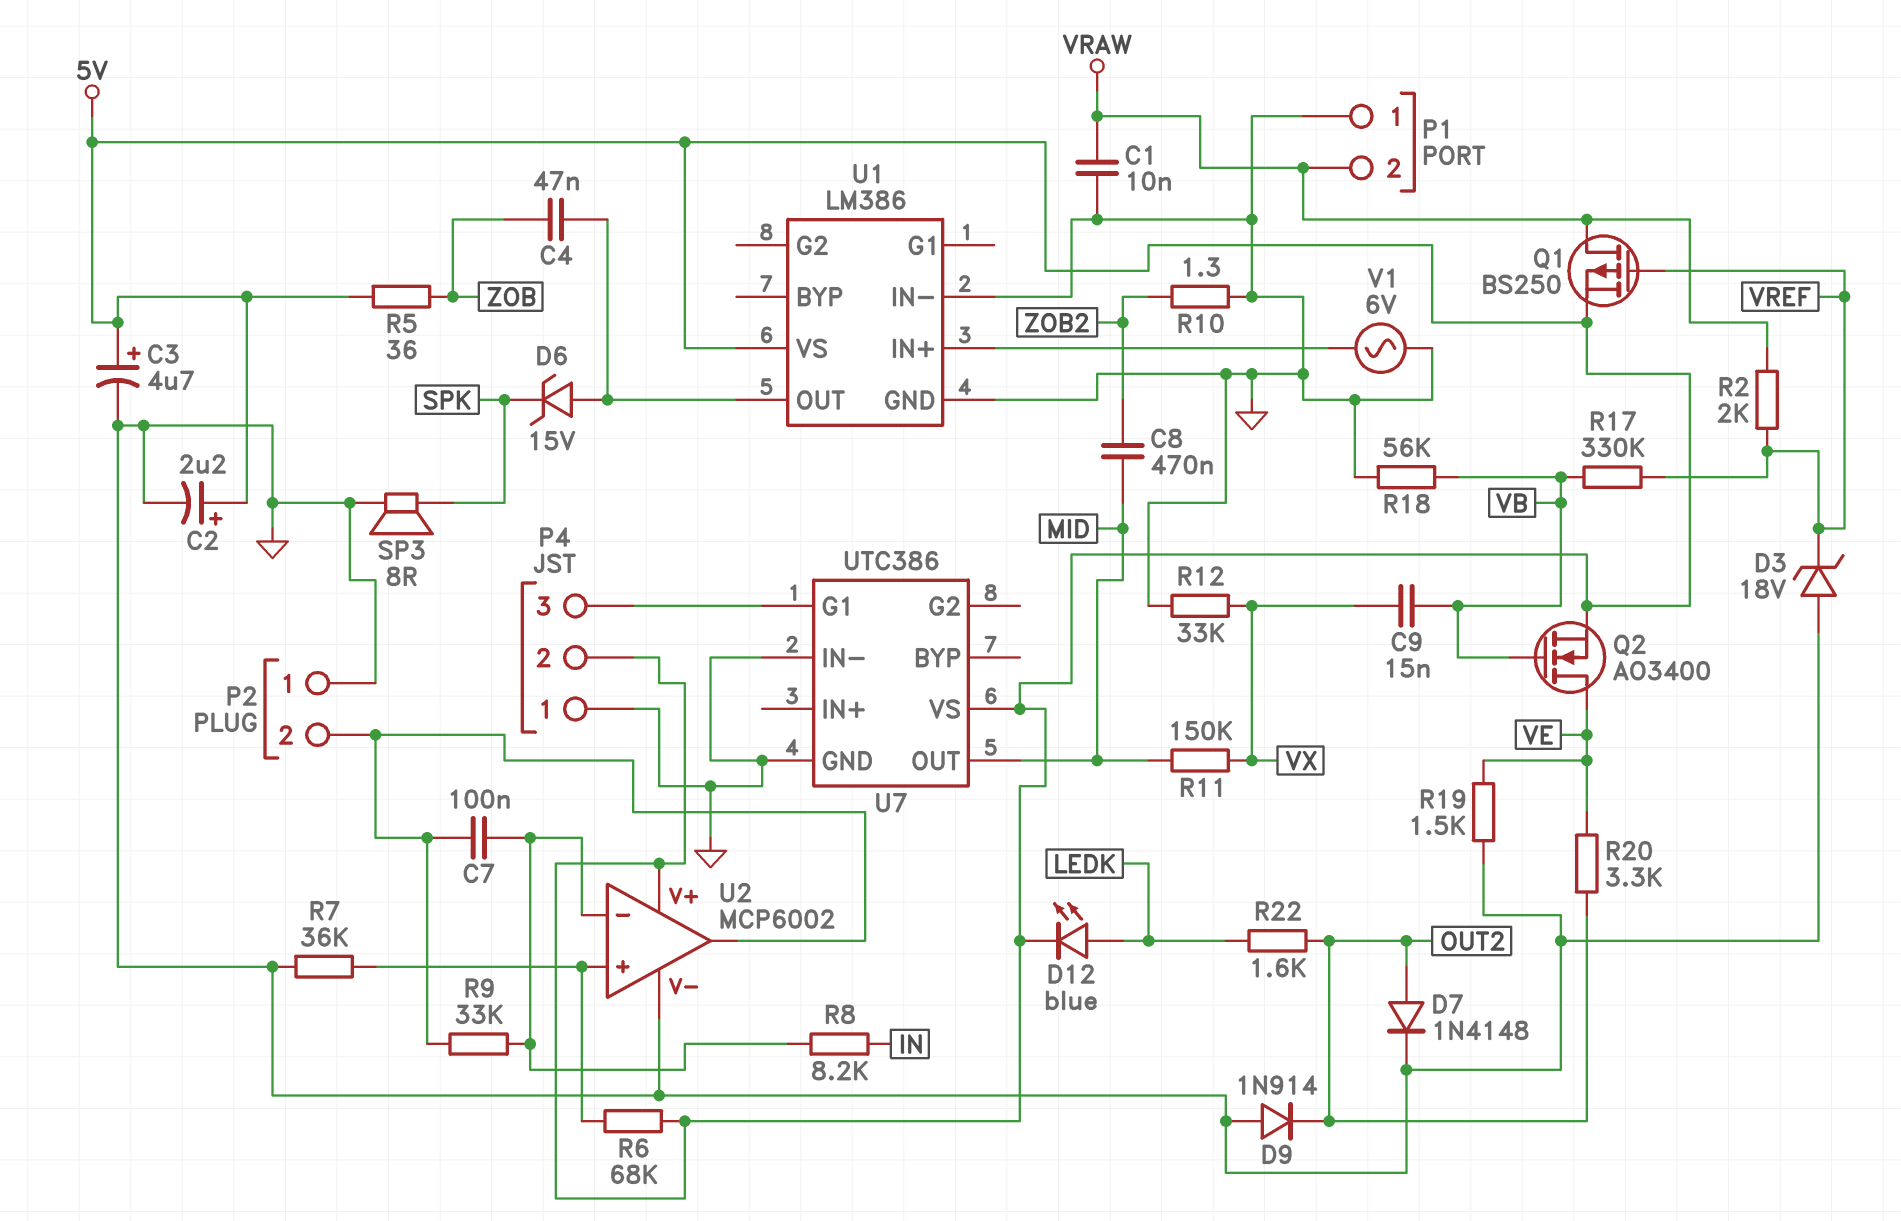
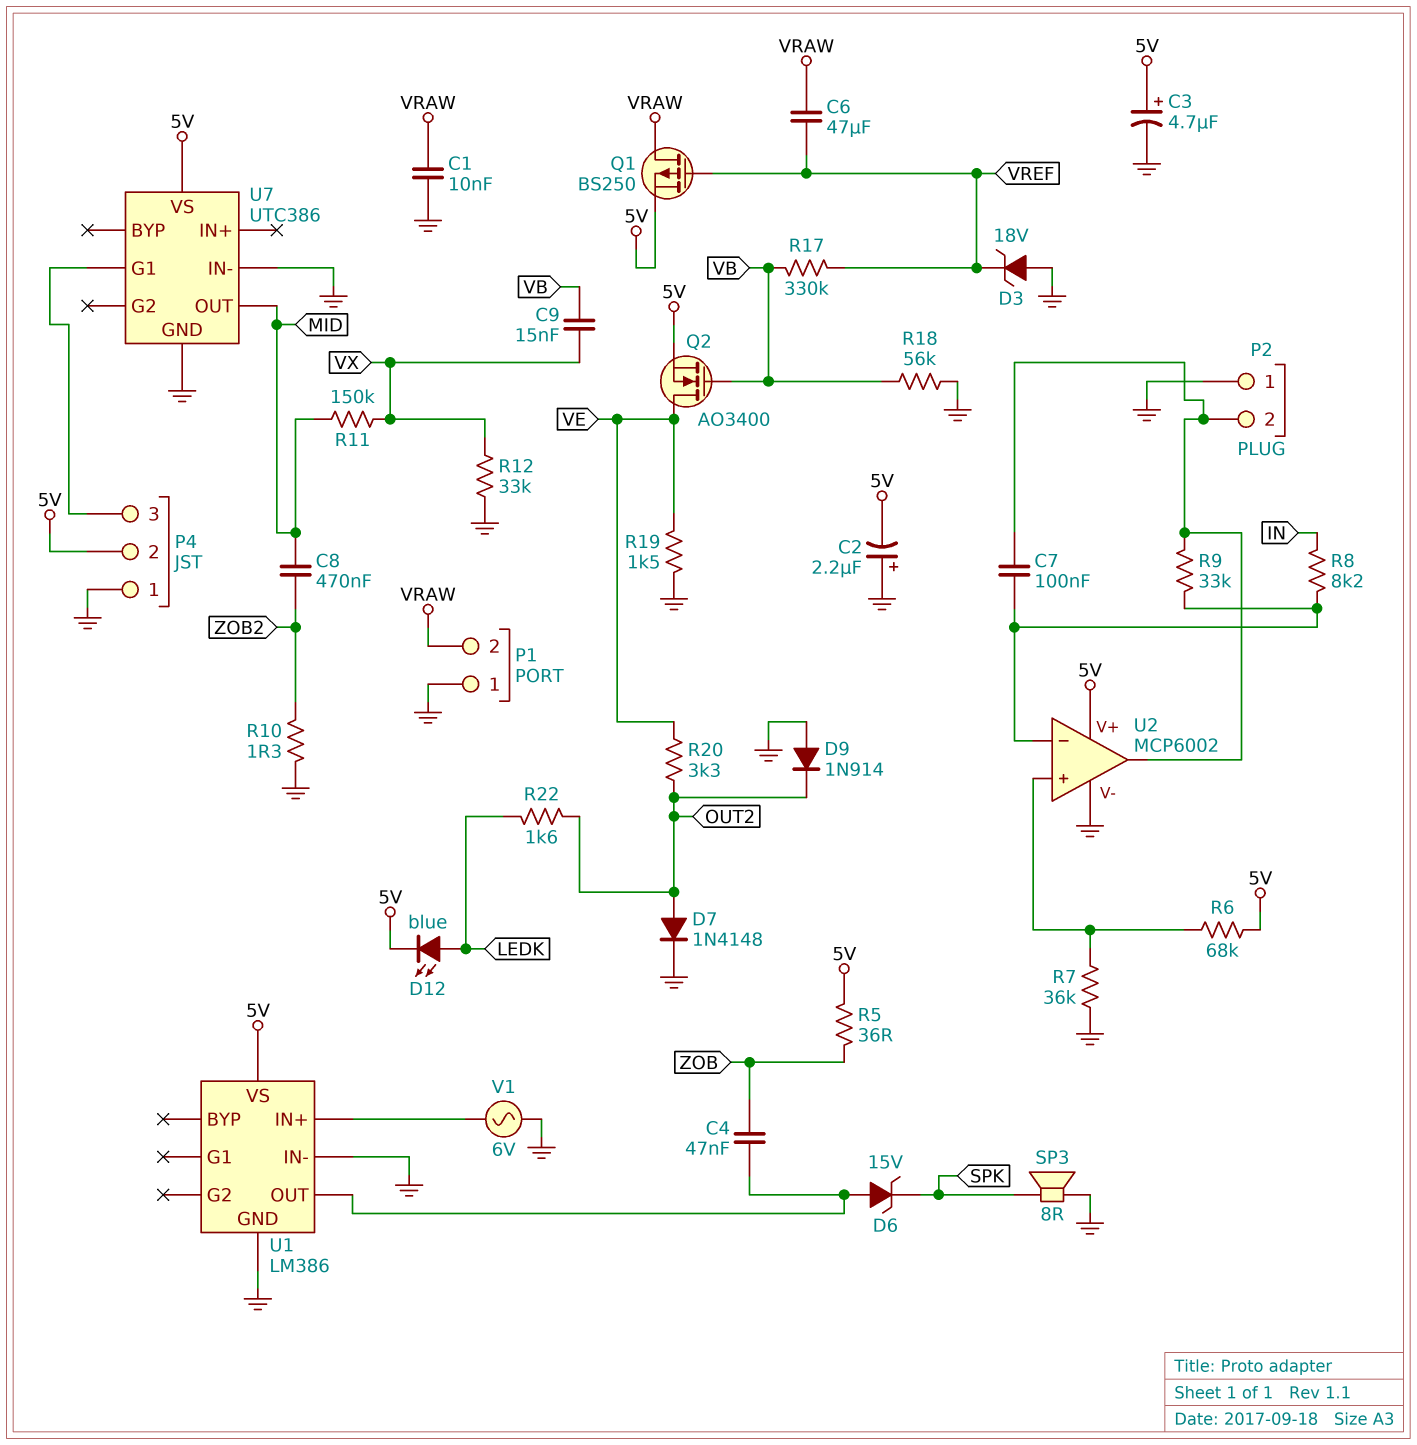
C2: 2.2uF (plus 5V, minus GND) -> 2.2uF (plus GND, minus 5V)
C6: none -> 47uF (VRAW, VREF)
R2: 2k (VRAW, VREF) -> none

